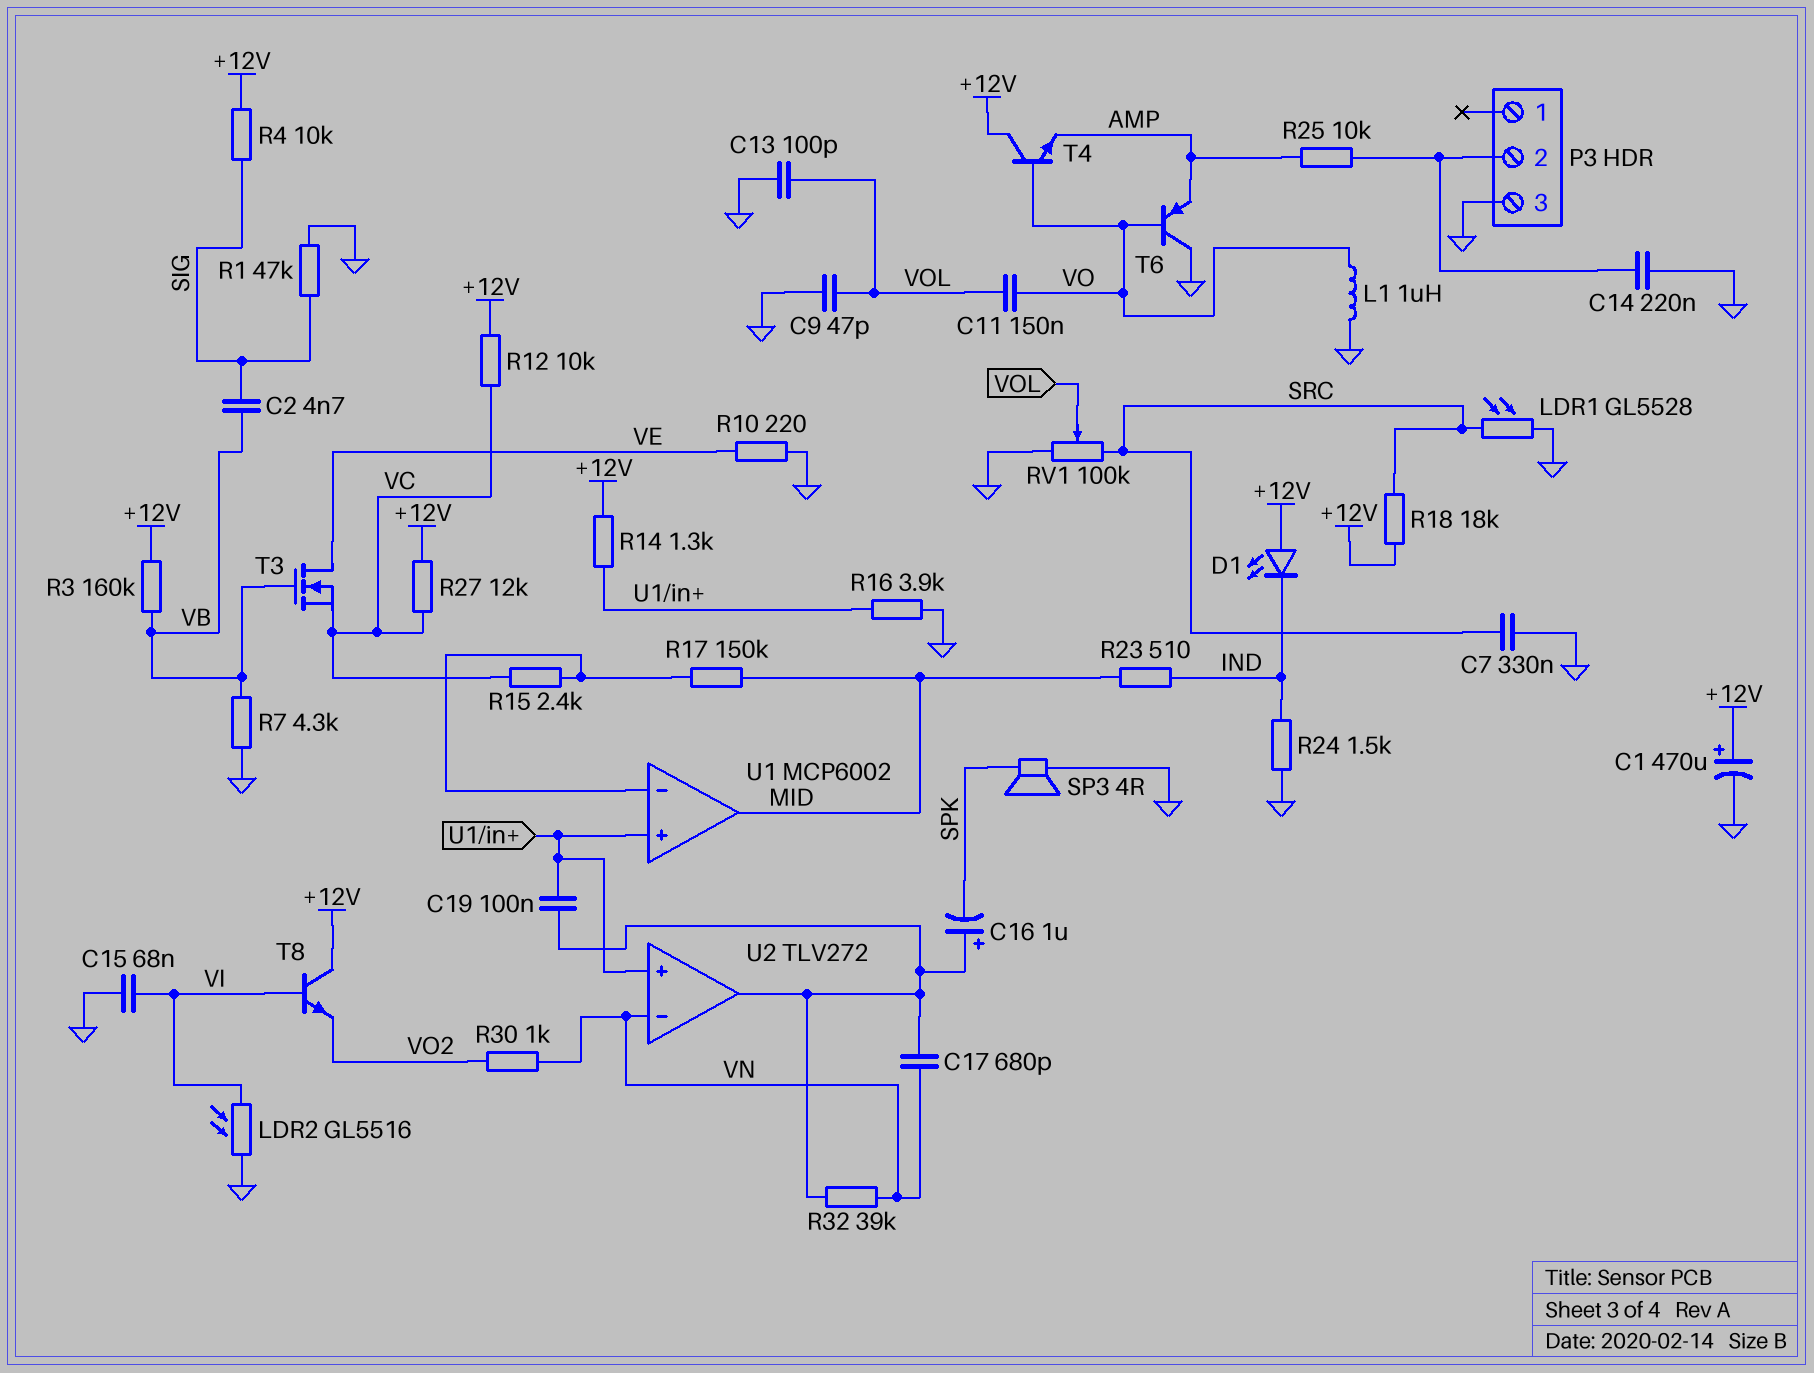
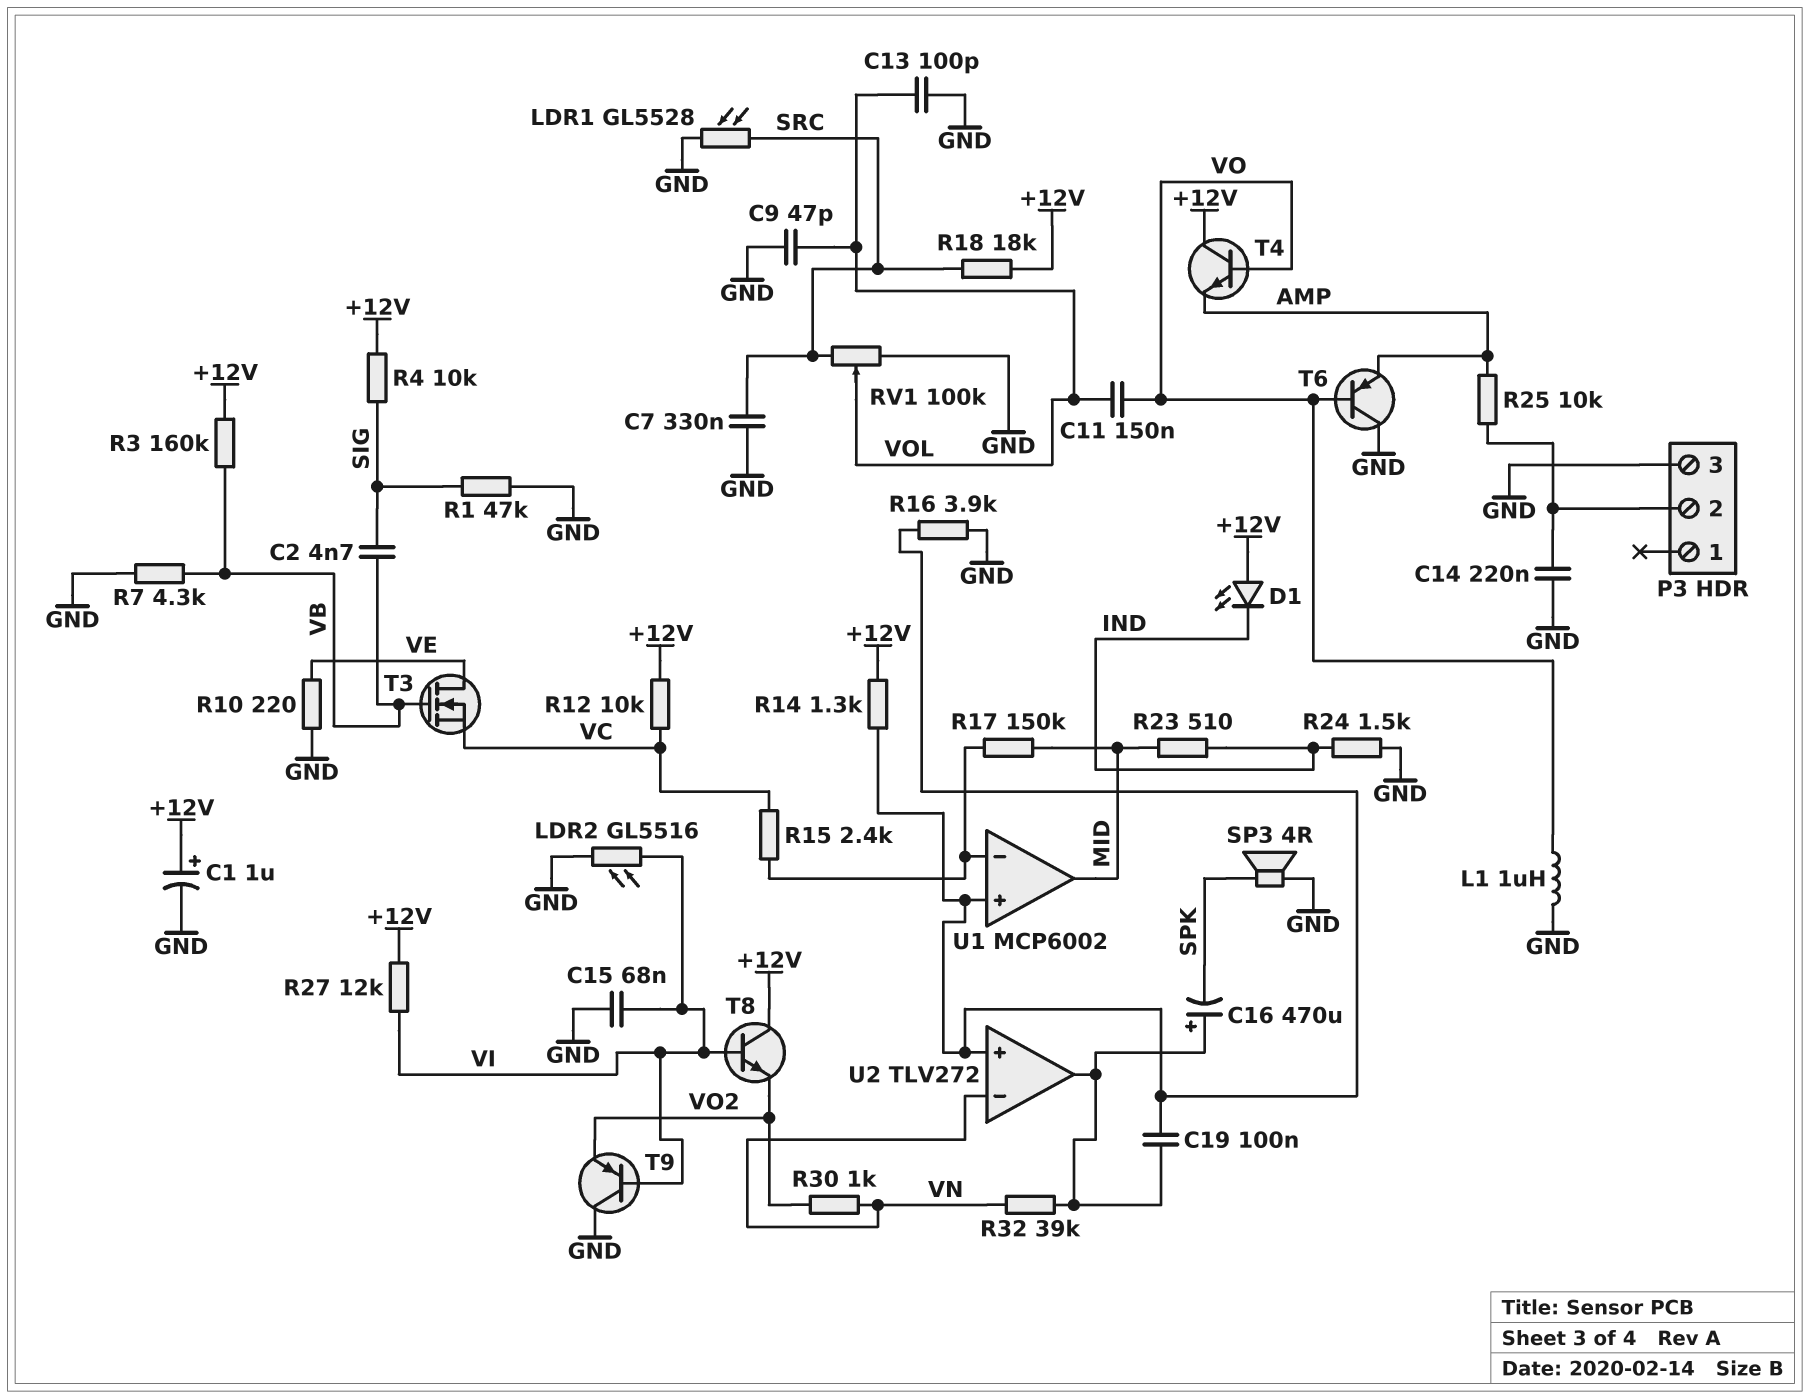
C1: 470uF (plus +12V, minus GND) -> 1uF (plus +12V, minus GND)
C16: 1uF (plus U2/out, minus SPK) -> 470uF (plus U2/out, minus SPK)
C17: 680pF (U2/out, VN) -> none
R27: 12k (+12V, VC) -> 12k (+12V, VI)
T9: none -> PNP (B VI, C GND, E VO2)

